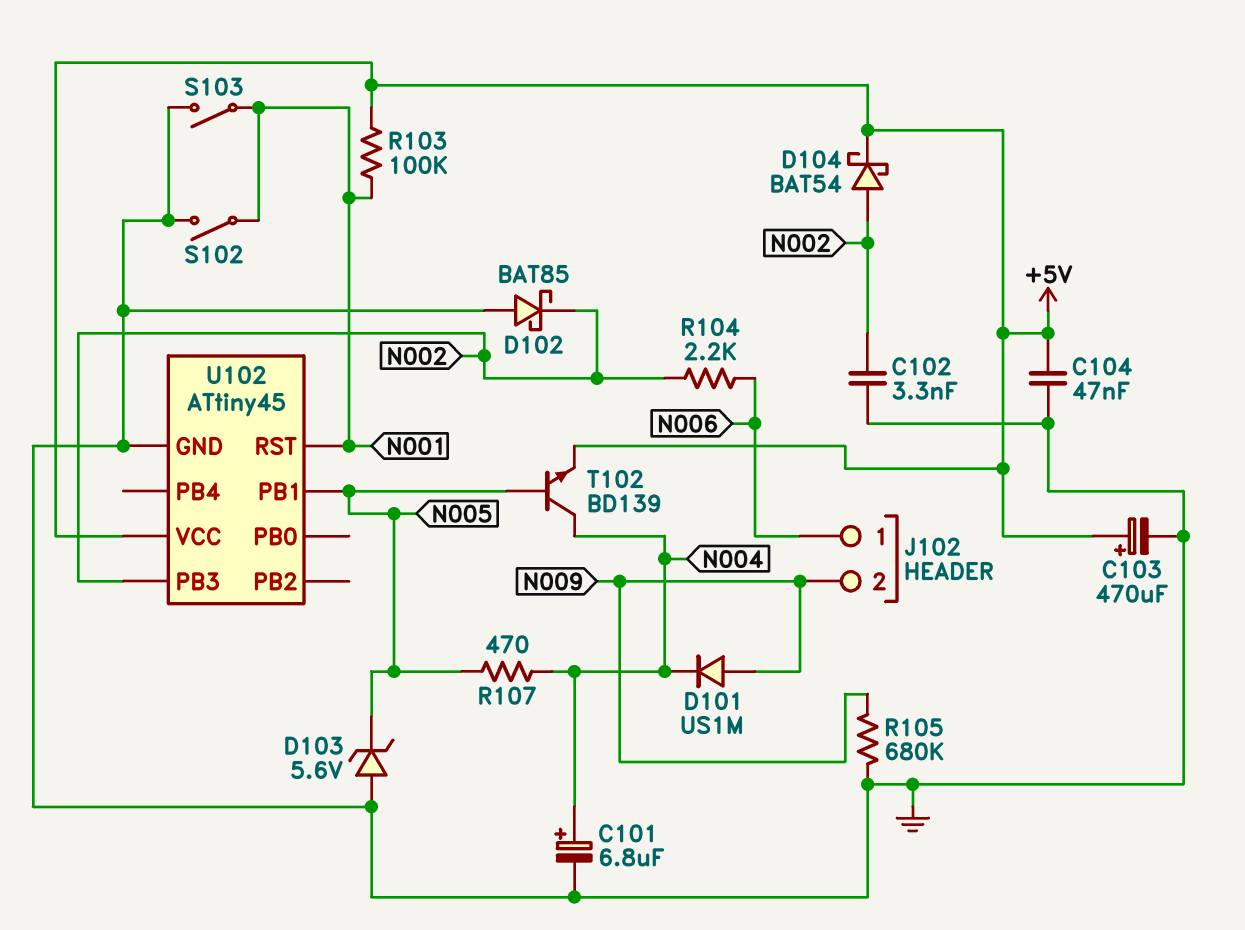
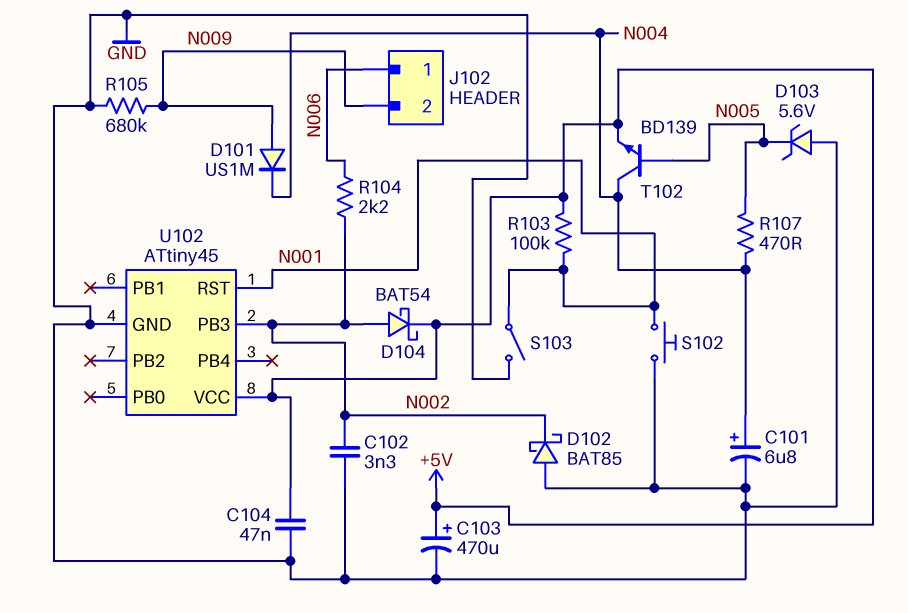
S102: switch (GND, N001) -> button (GND, N001)
U102 pin PB1: N005 -> none

